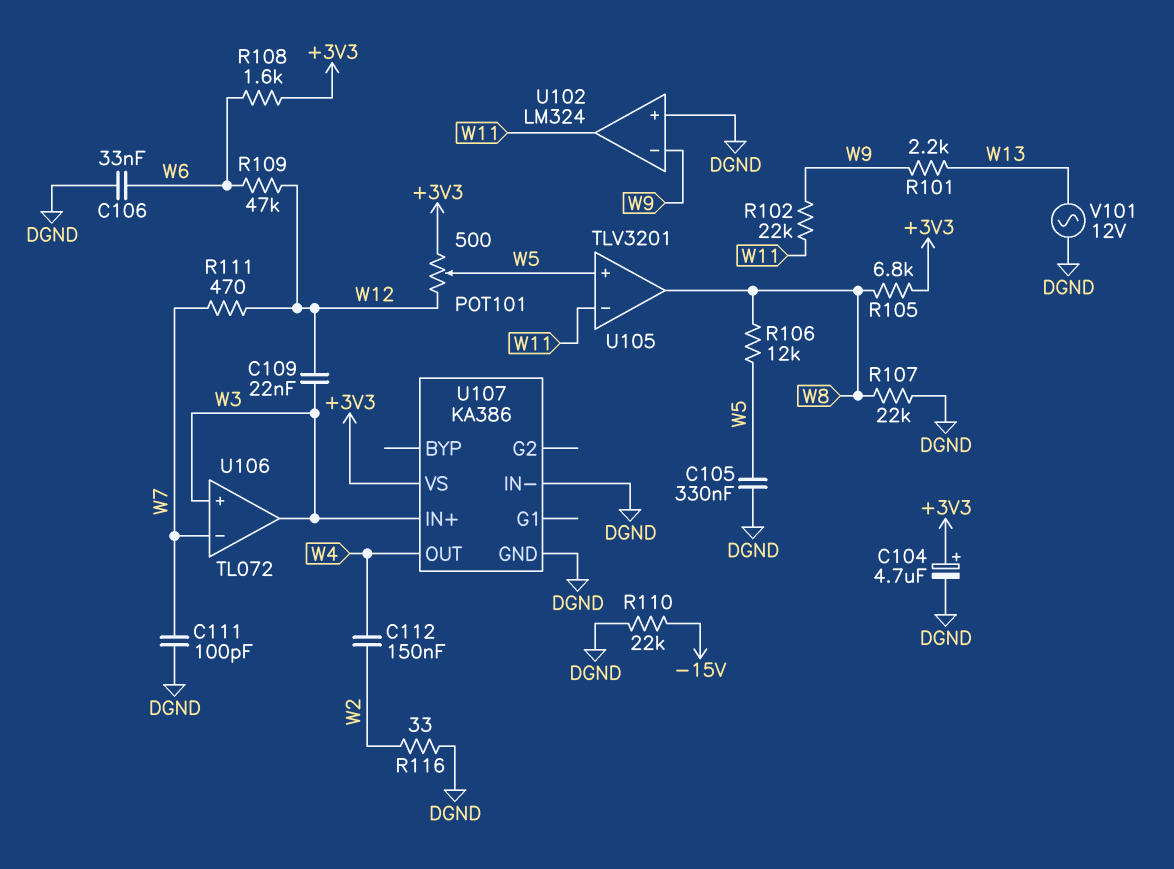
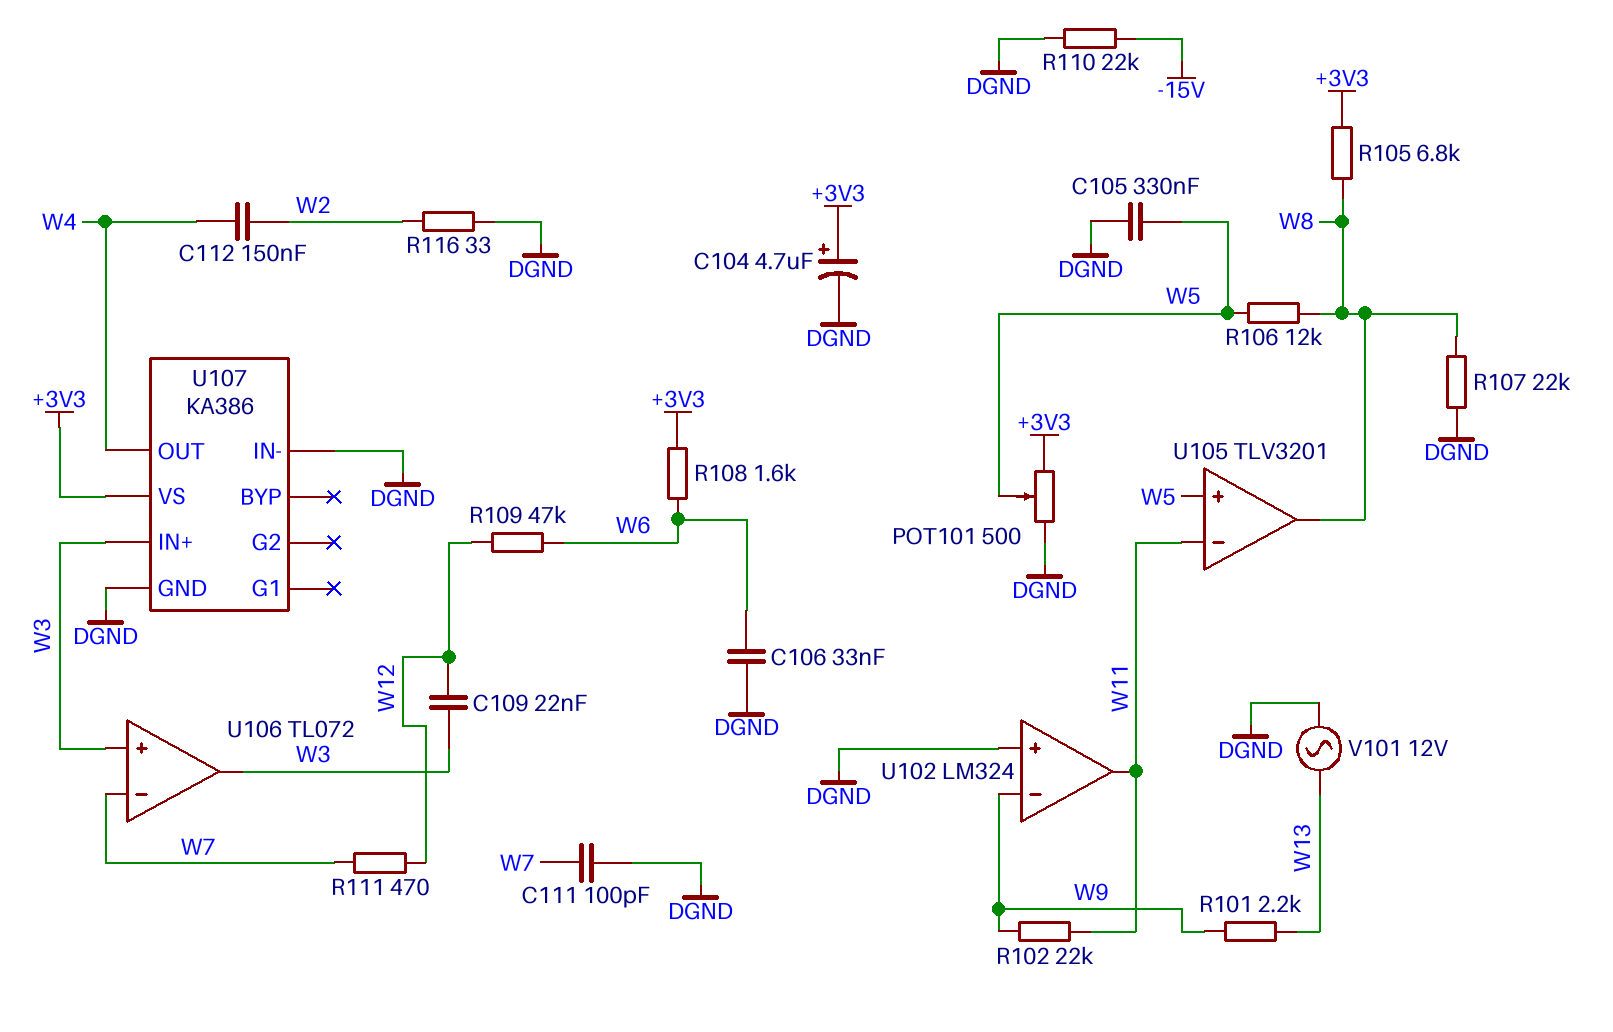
POT101: 500 (+3V3, W12, wiper W5) -> 500 (+3V3, DGND, wiper W5)

